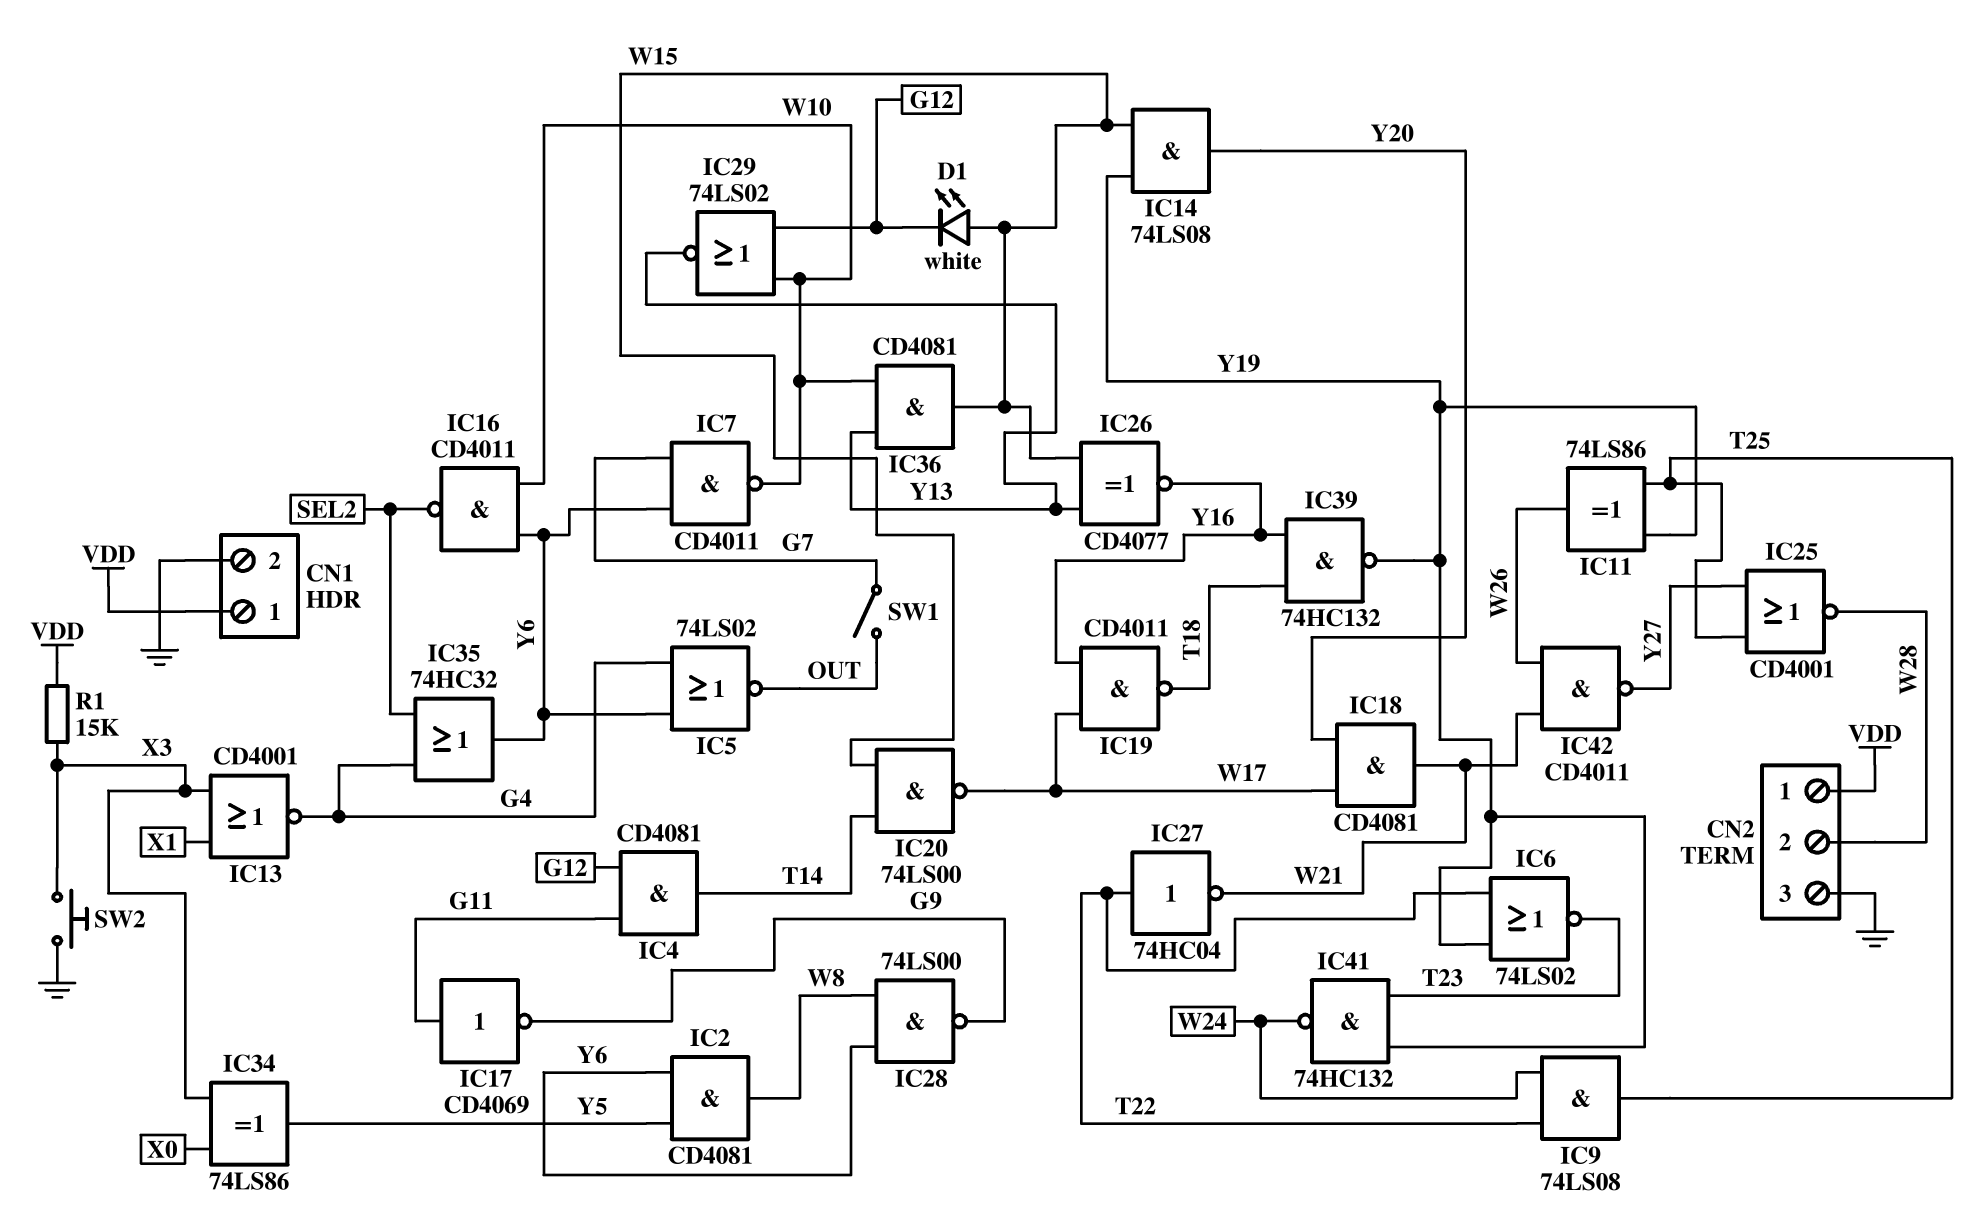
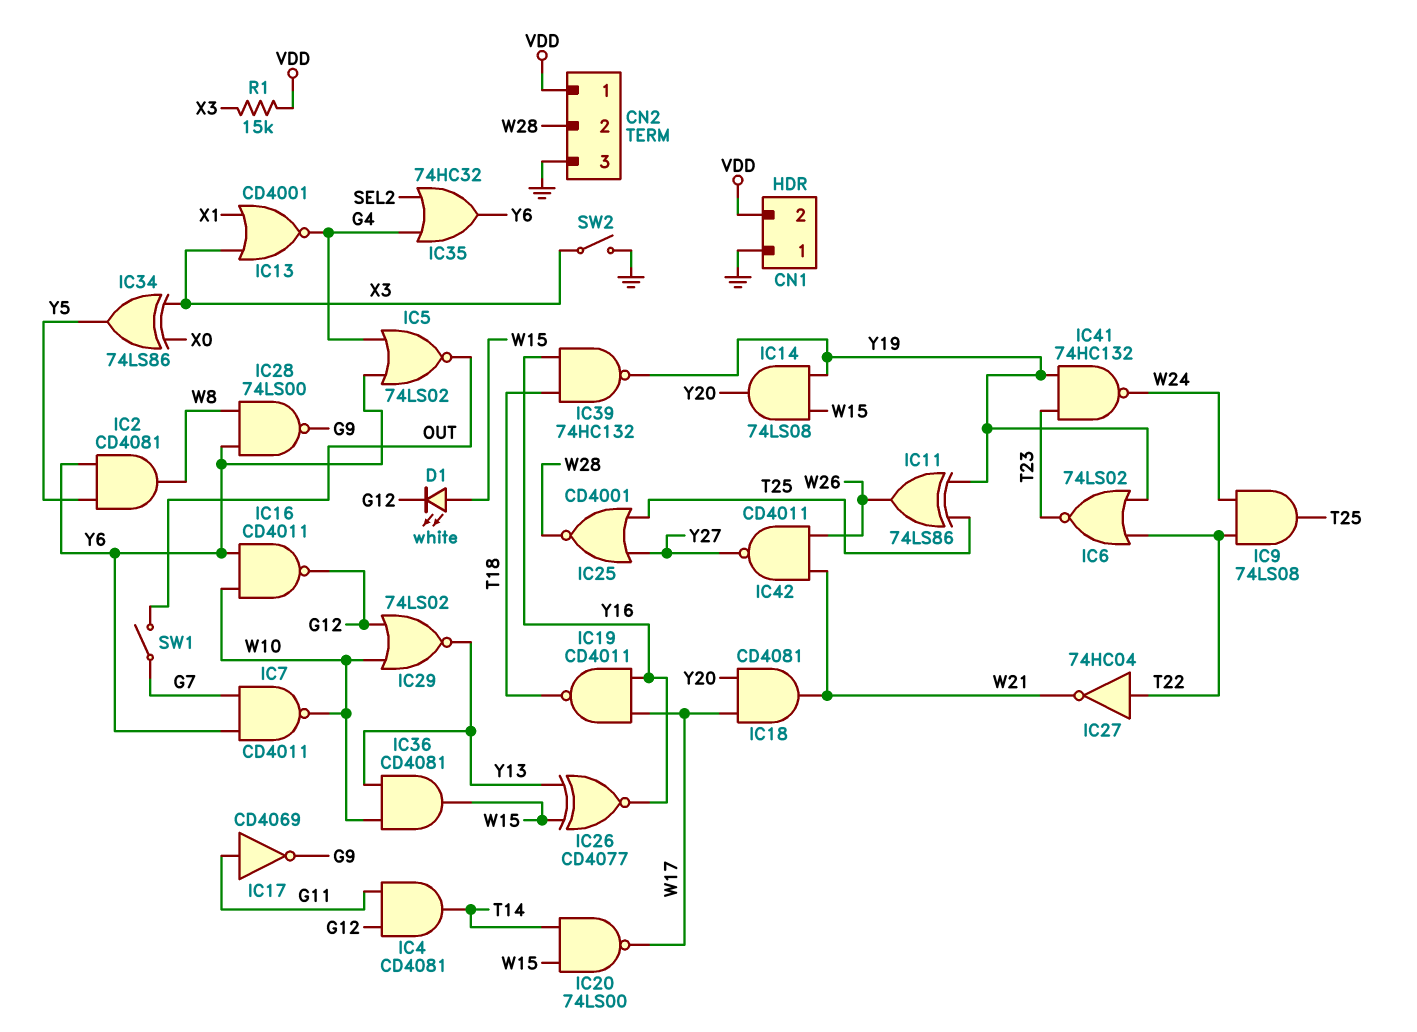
CN1 pin 1: VDD -> GND
CN1 pin 2: GND -> VDD
IC16: NAND CD4011 (in W10, in Y6, out SEL2) -> NAND CD4011 (in W10, in Y6, out G12)
SW2: button (GND, X3) -> switch (GND, X3)

